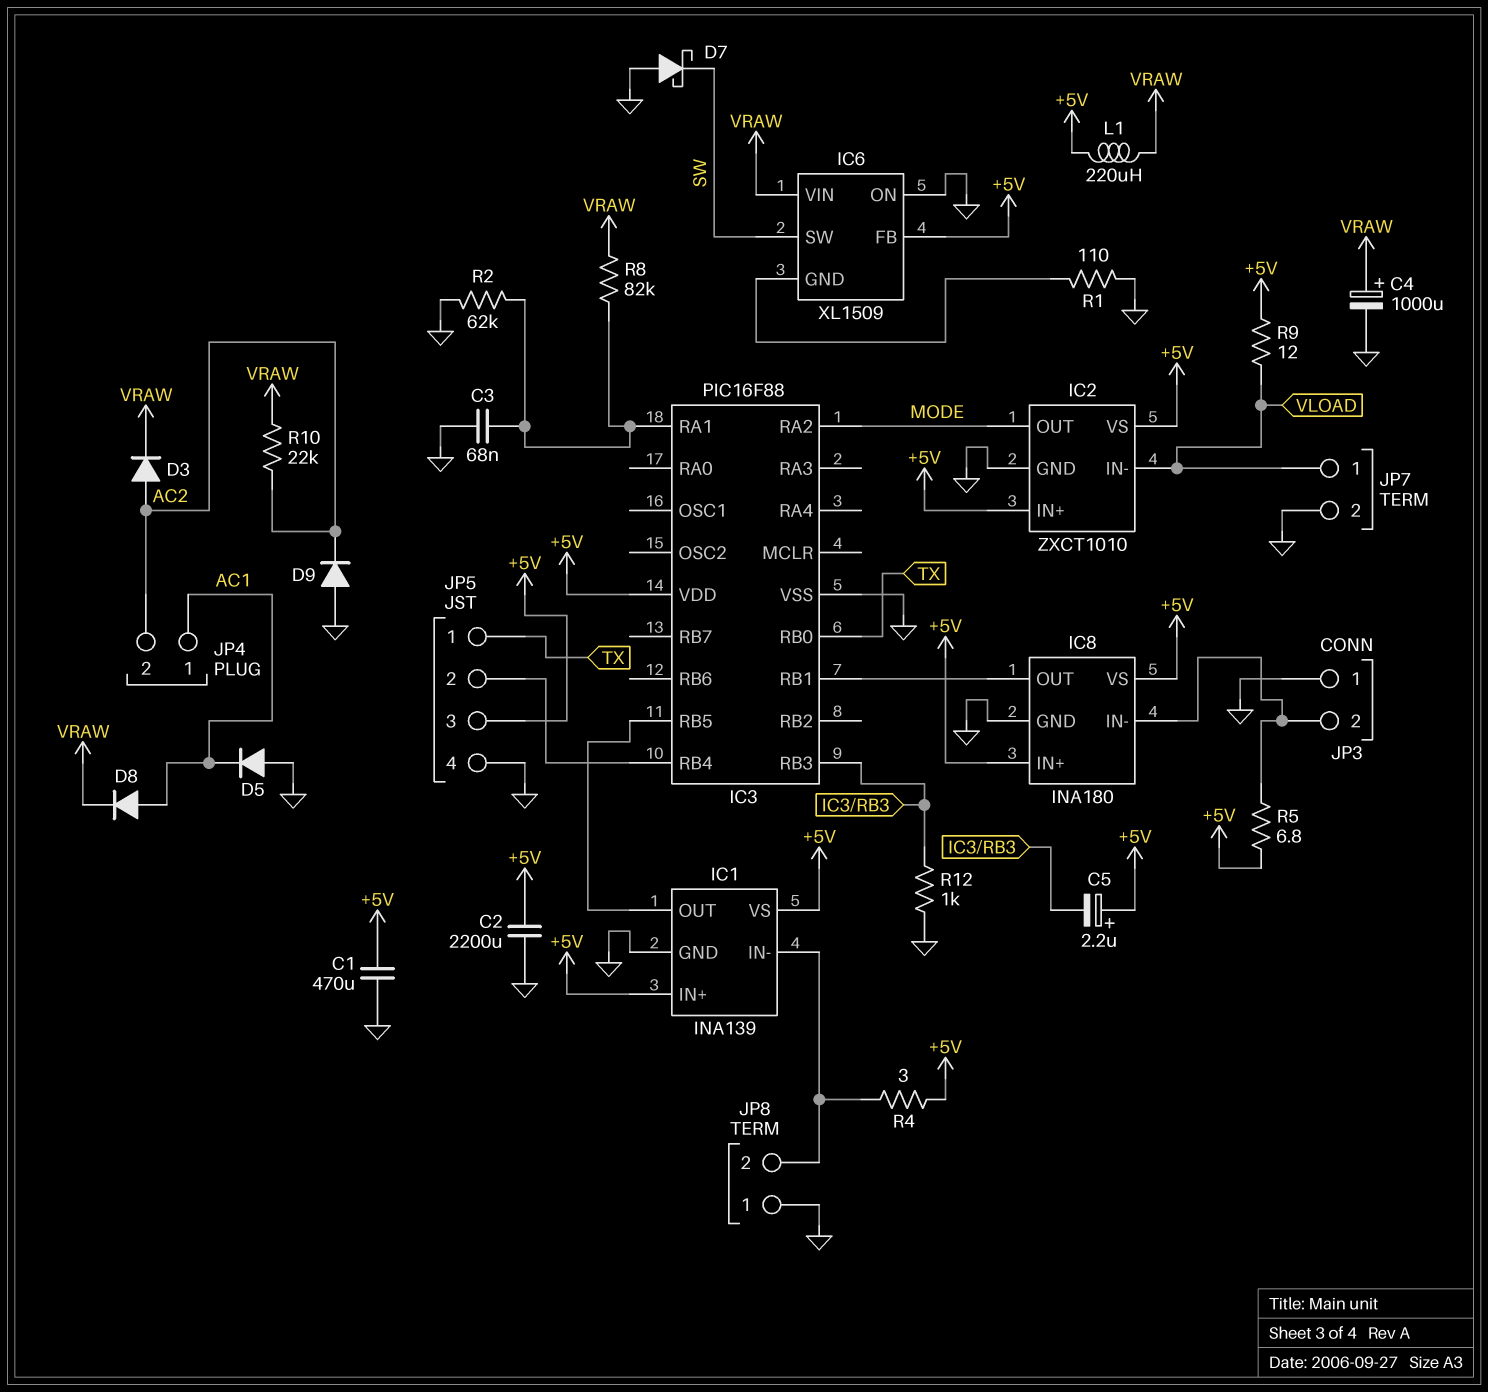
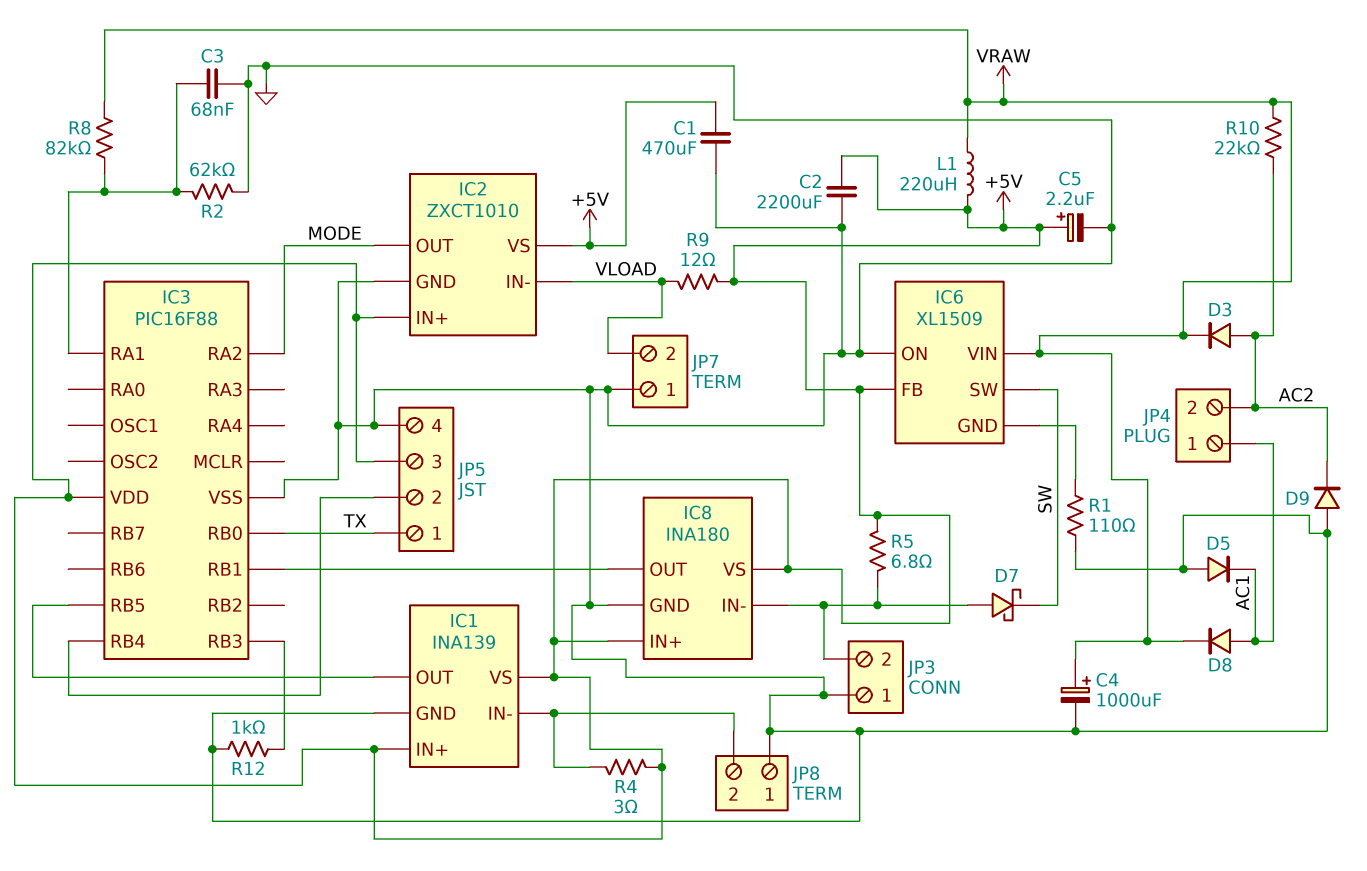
C5: 2.2uF (plus +5V, minus IC3/RB3) -> 2.2uF (plus +5V, minus GND)
D7: schottky (A GND, K SW) -> schottky (A IC8/IN-, K SW)
JP7 pin 1: VLOAD -> GND
JP7 pin 2: GND -> VLOAD

